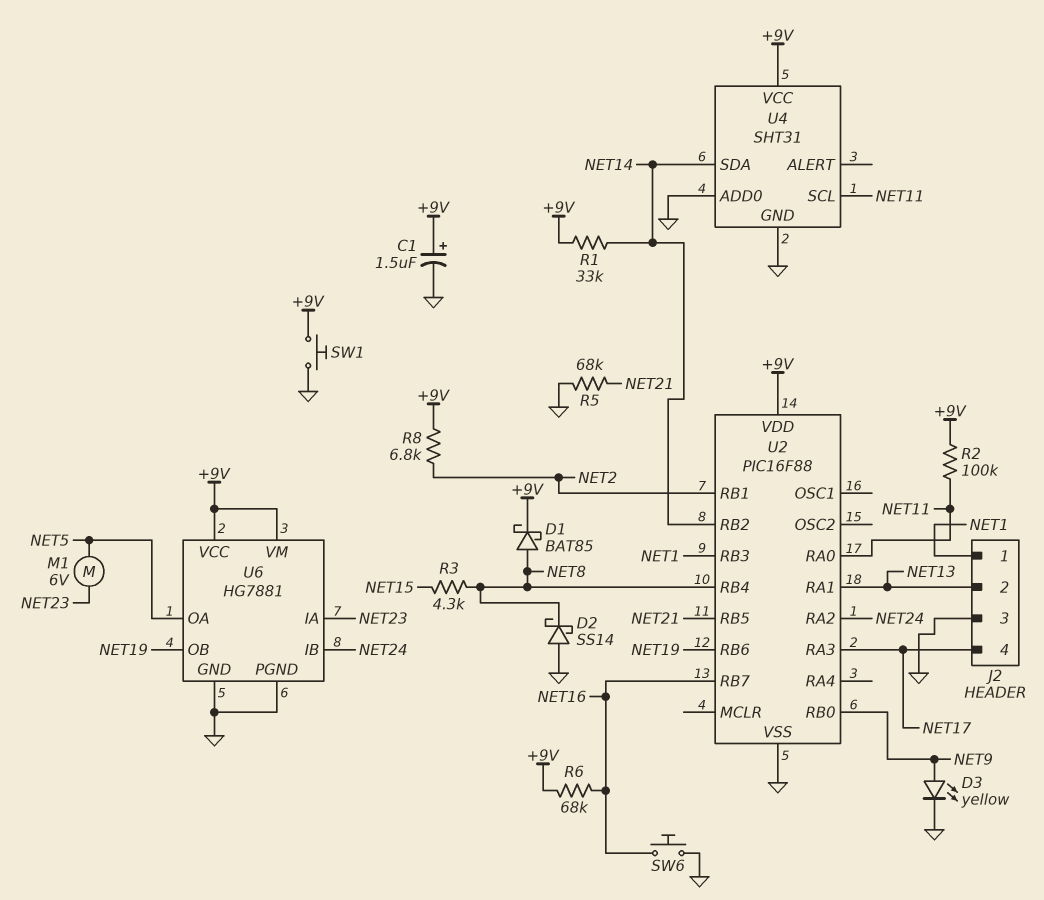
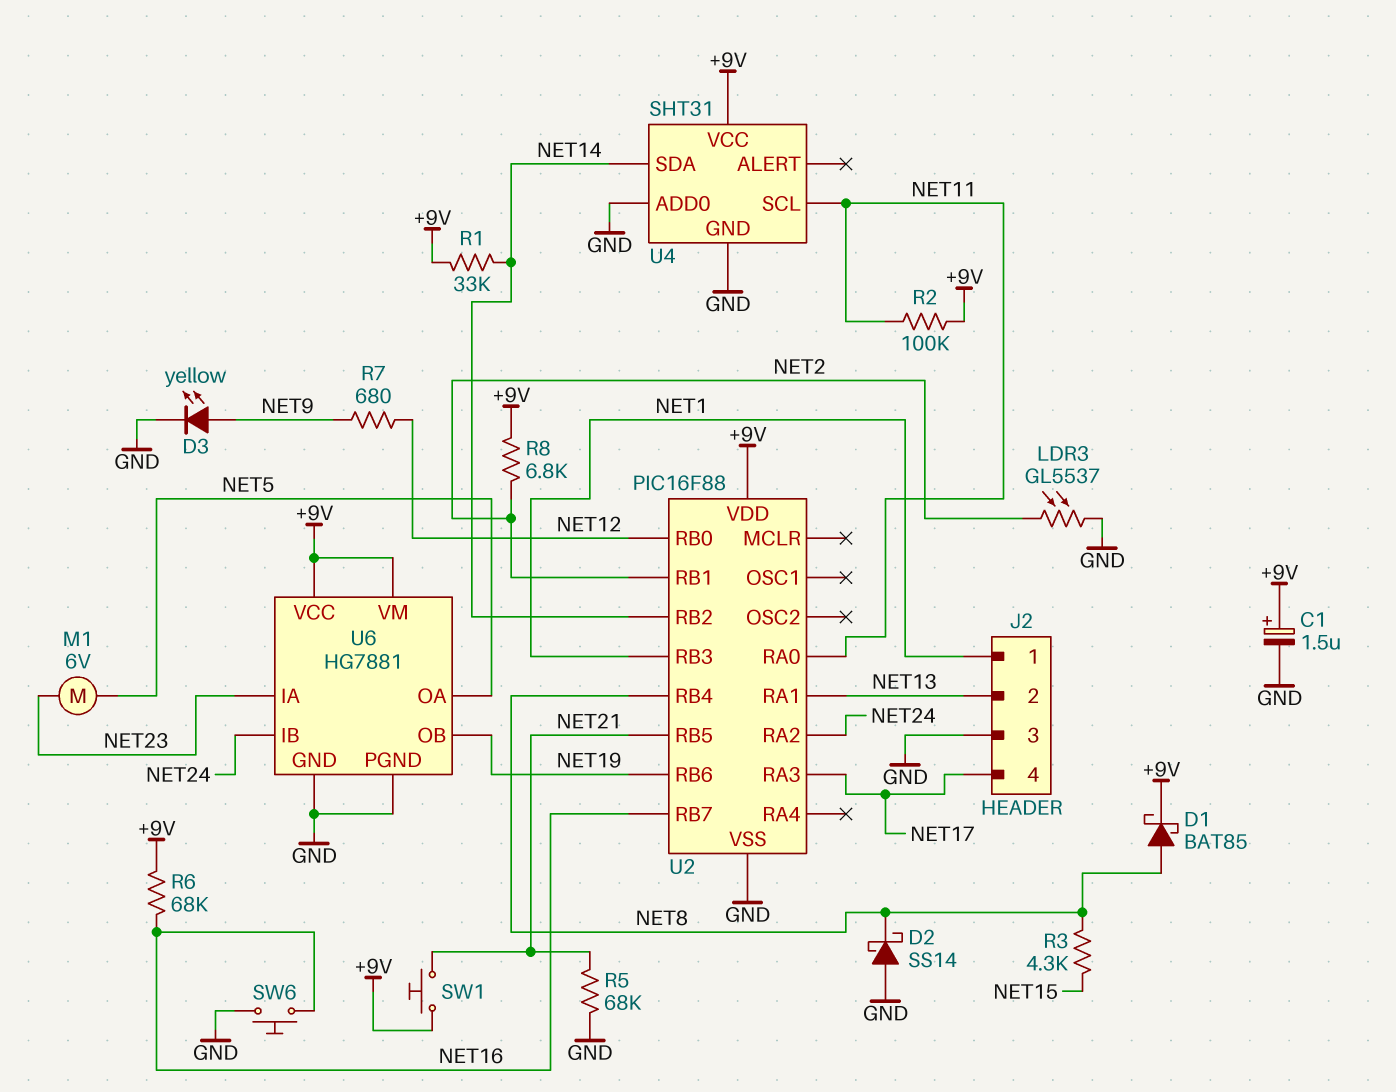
LDR3: none -> GL5537 (GND, NET2)
R7: none -> 680 (NET9, NET12)
SW1: button (+9V, GND) -> button (+9V, NET21)
U2 pin RB0: NET9 -> NET12

